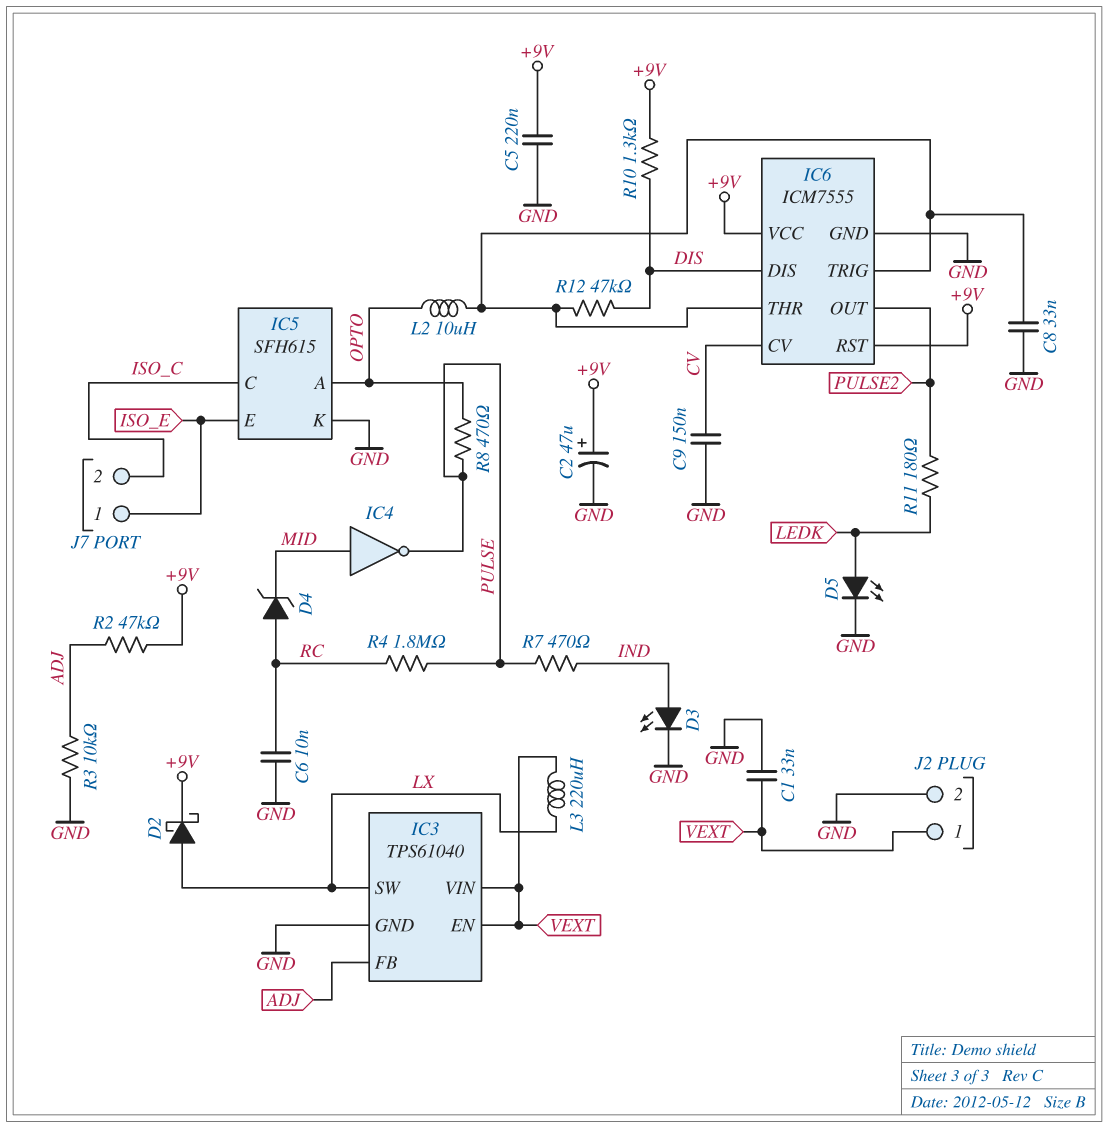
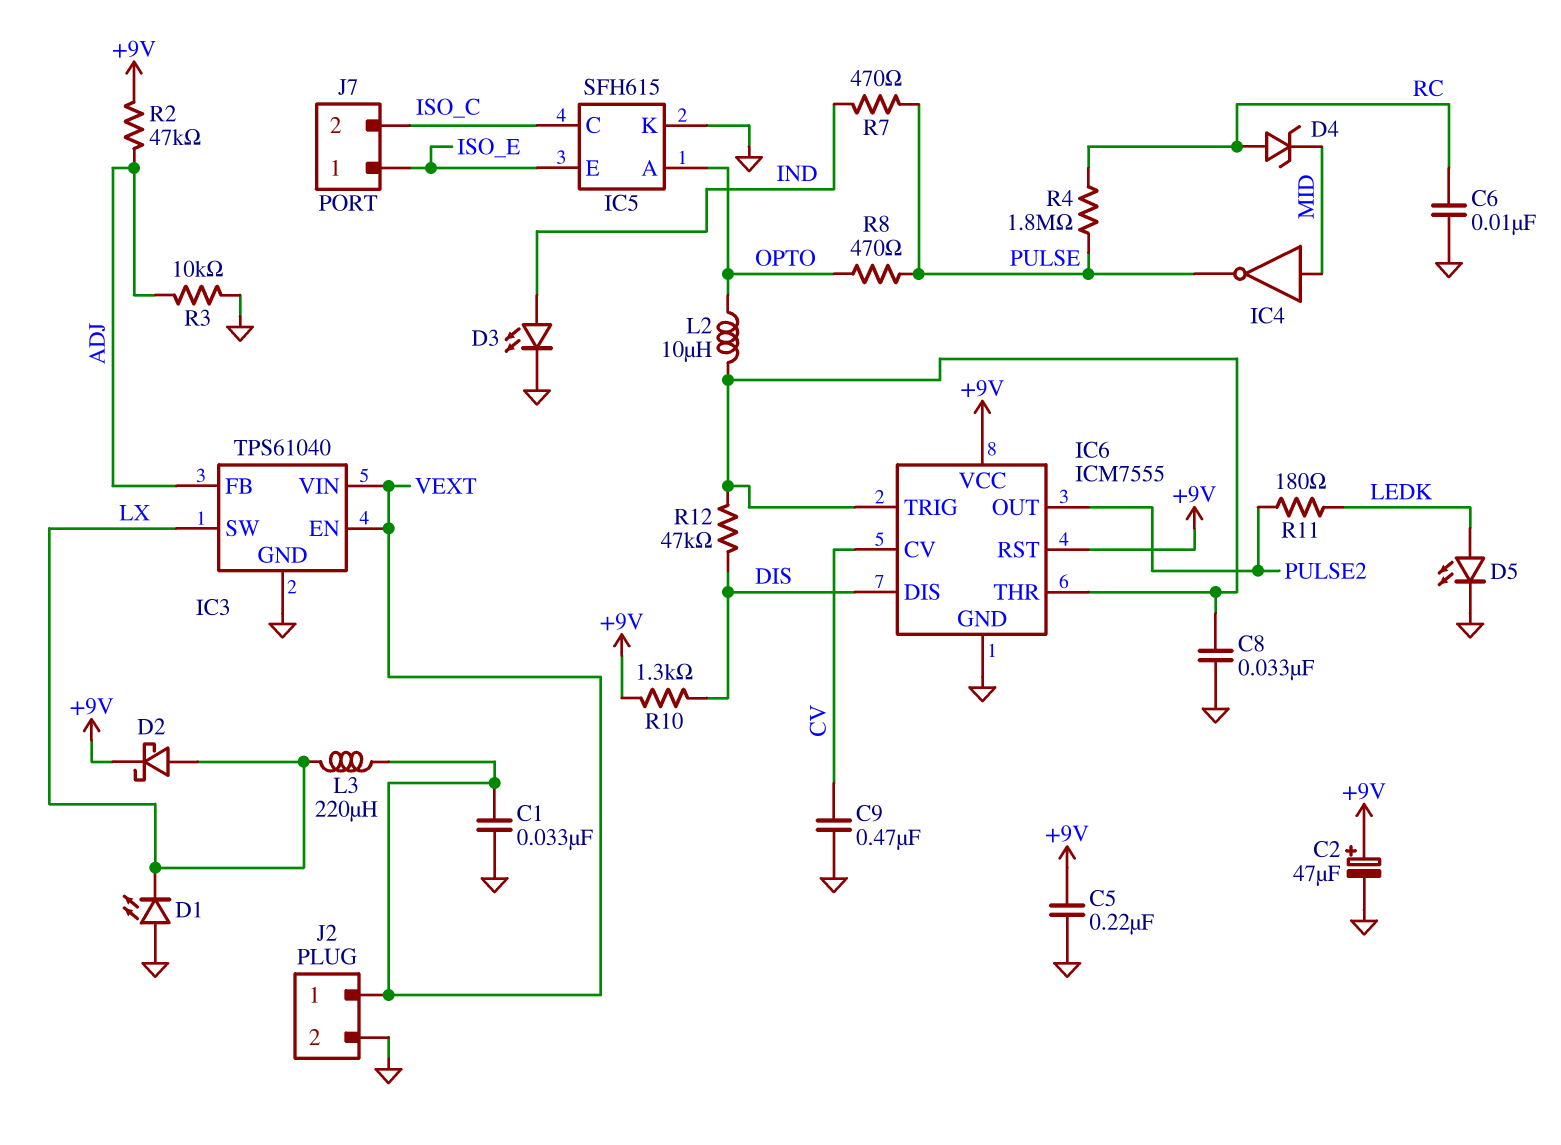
C9: 150nF (CV, GND) -> 470nF (CV, GND)
D1: none -> LED (A GND, K LX)

